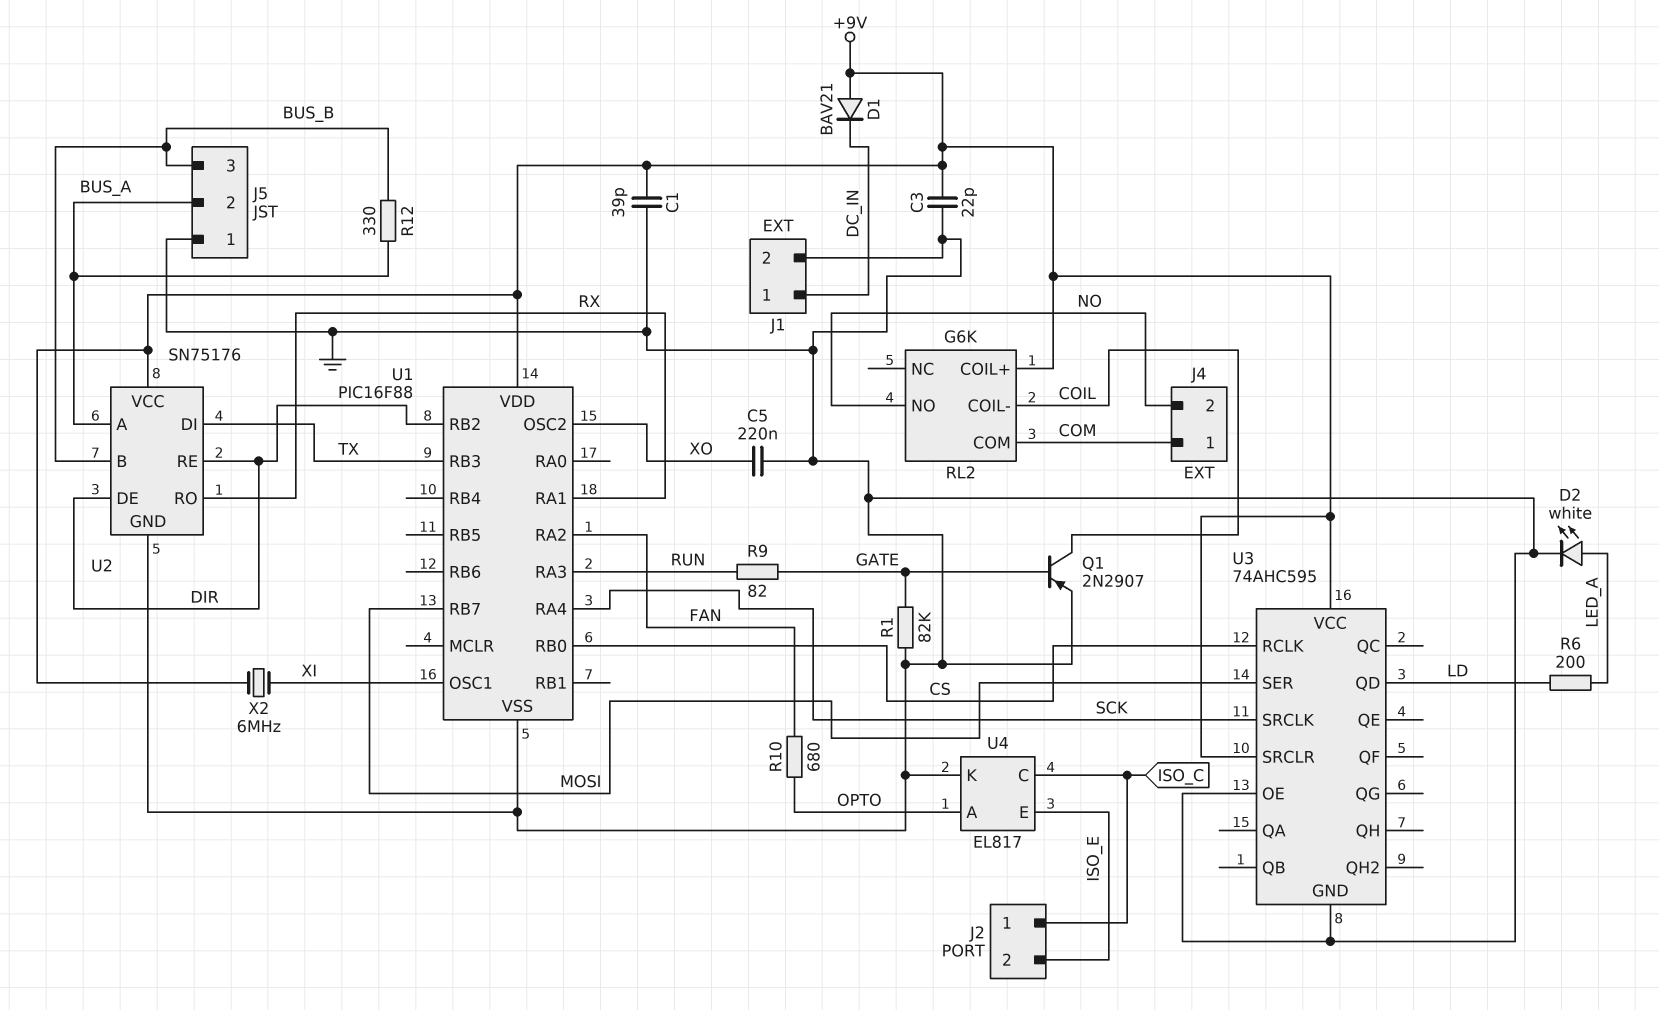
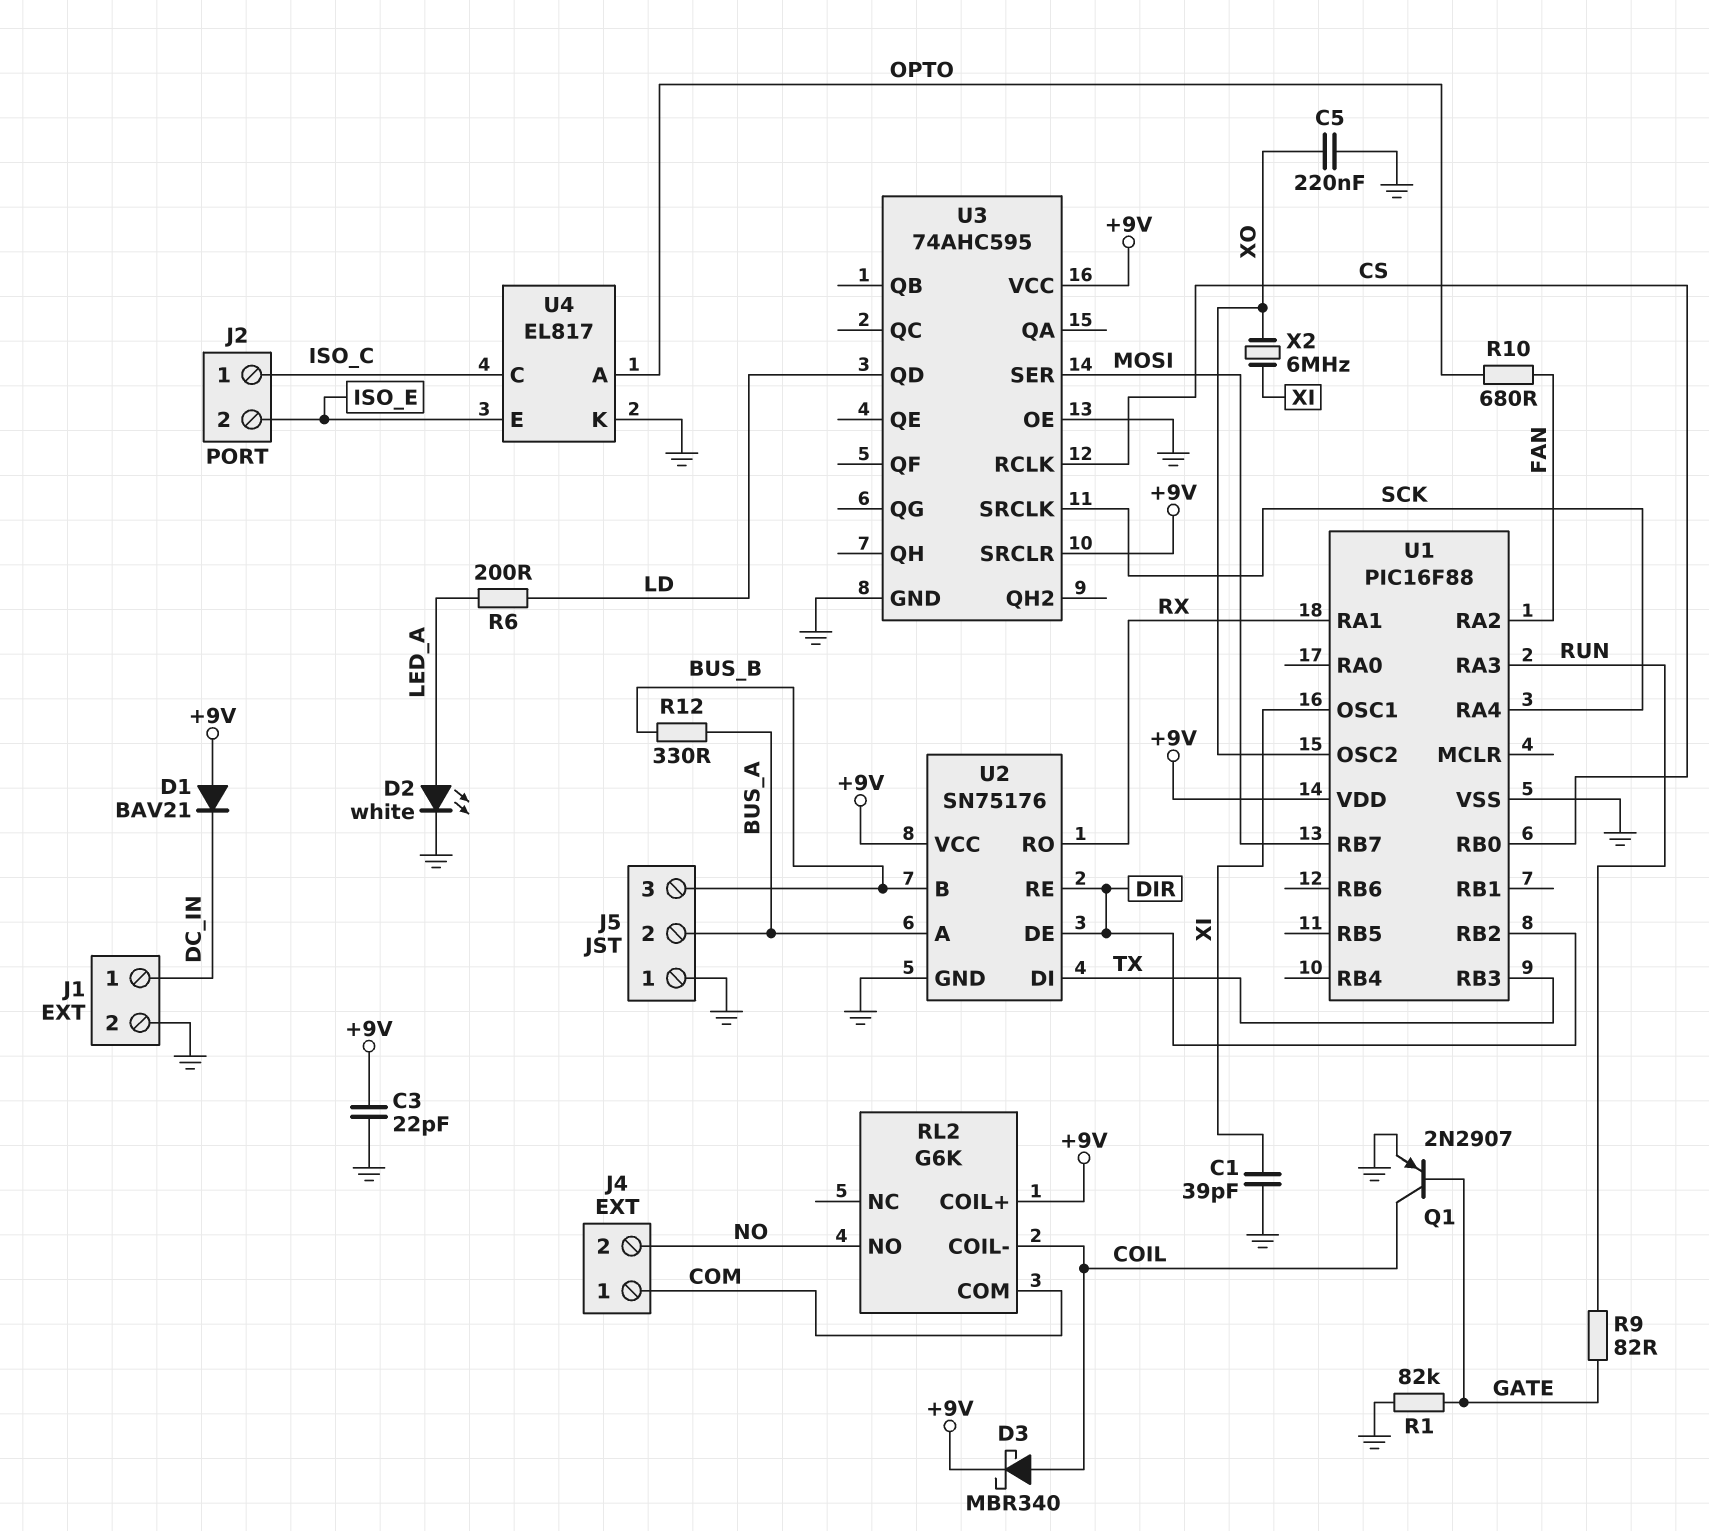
C1: 39pF (+9V, GND) -> 39pF (GND, XI)
D3: none -> schottky MBR340 (A COIL, K +9V)
X2: 6MHz (+9V, XI) -> 6MHz (XI, XO)

